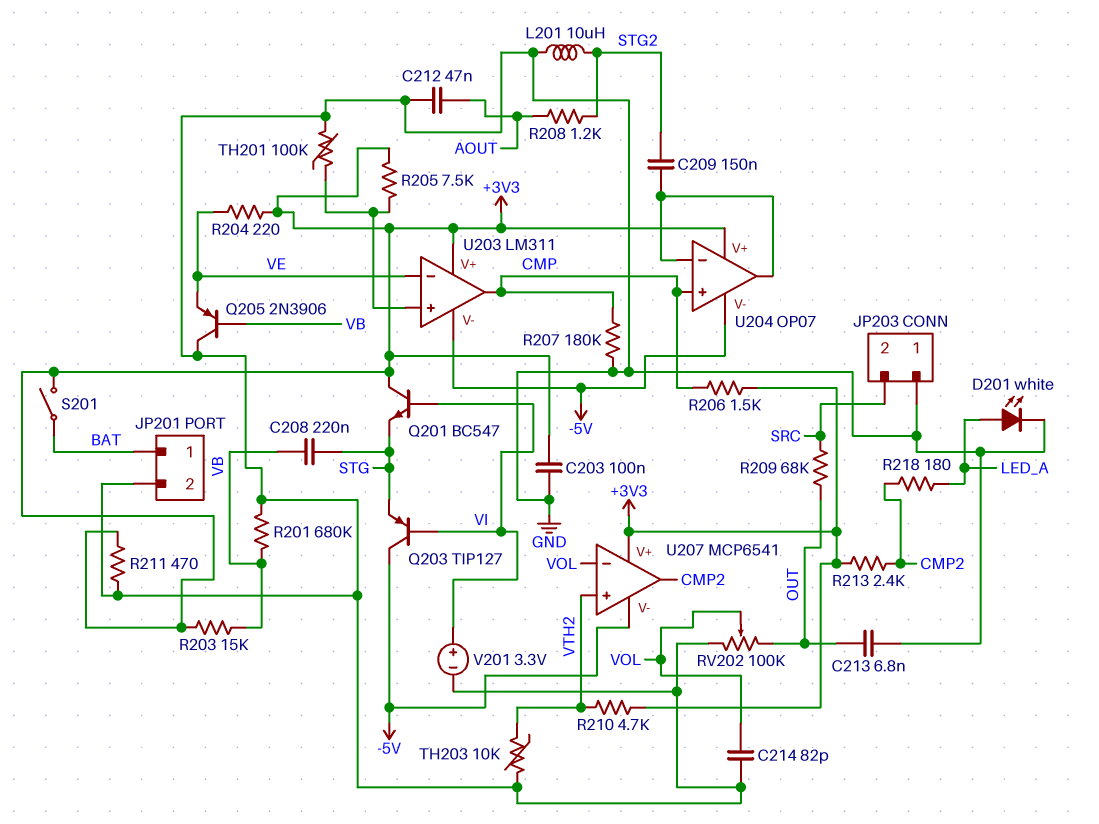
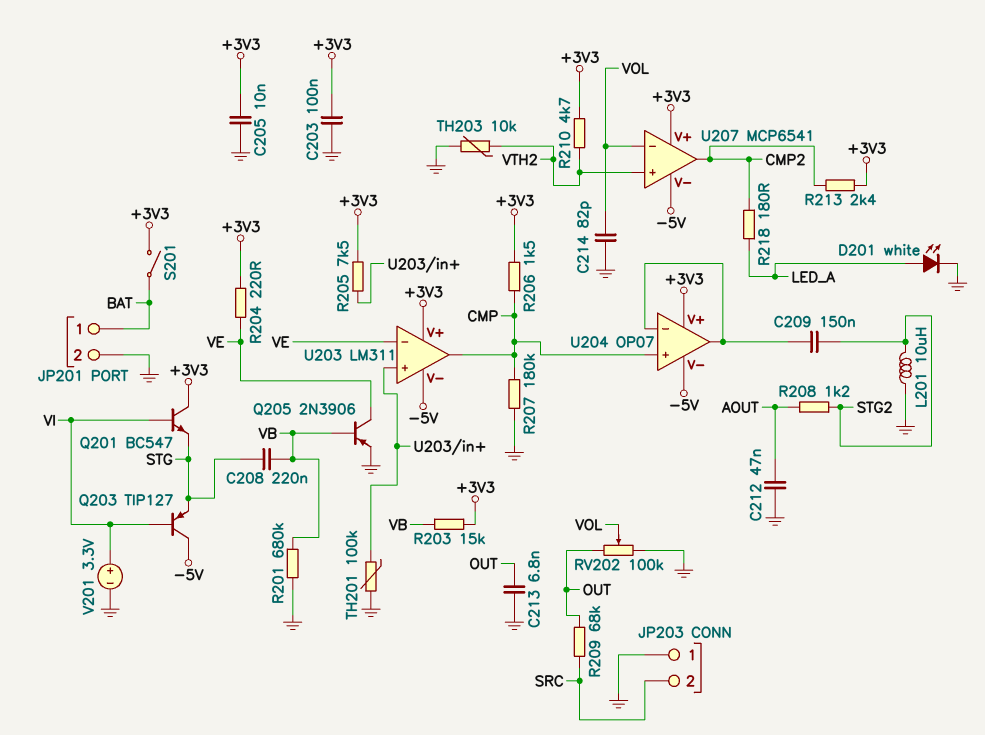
C205: none -> 10nF (+3V3, GND)
Q205: PNP 2N3906 (B VB, C GND, E VE) -> PNP 2N3906 (B VB, C VE, E GND)
R211: 470 (+3V3, GND) -> none

